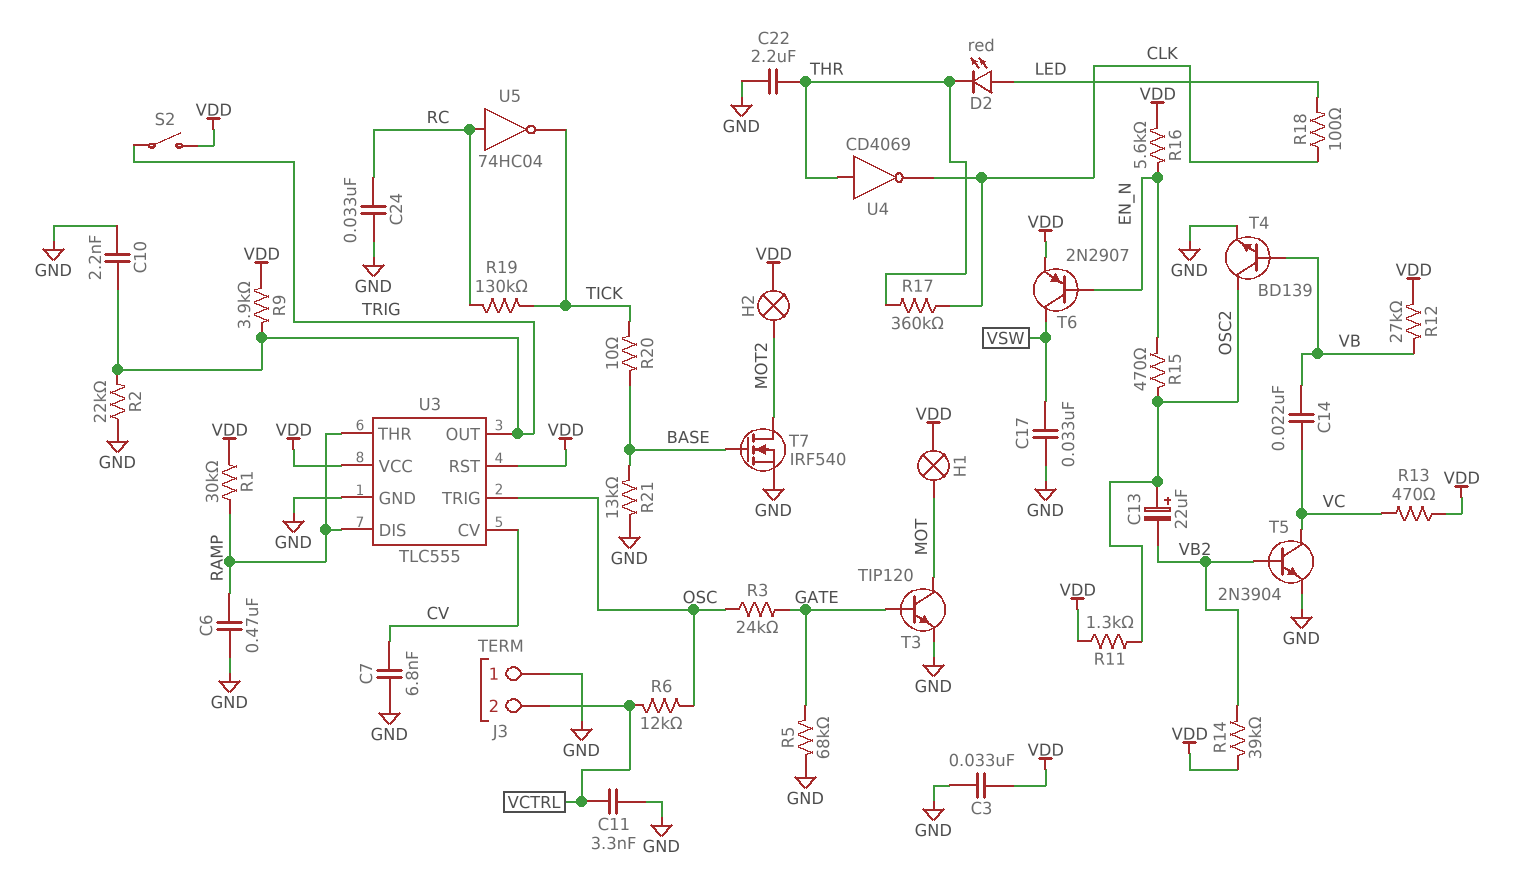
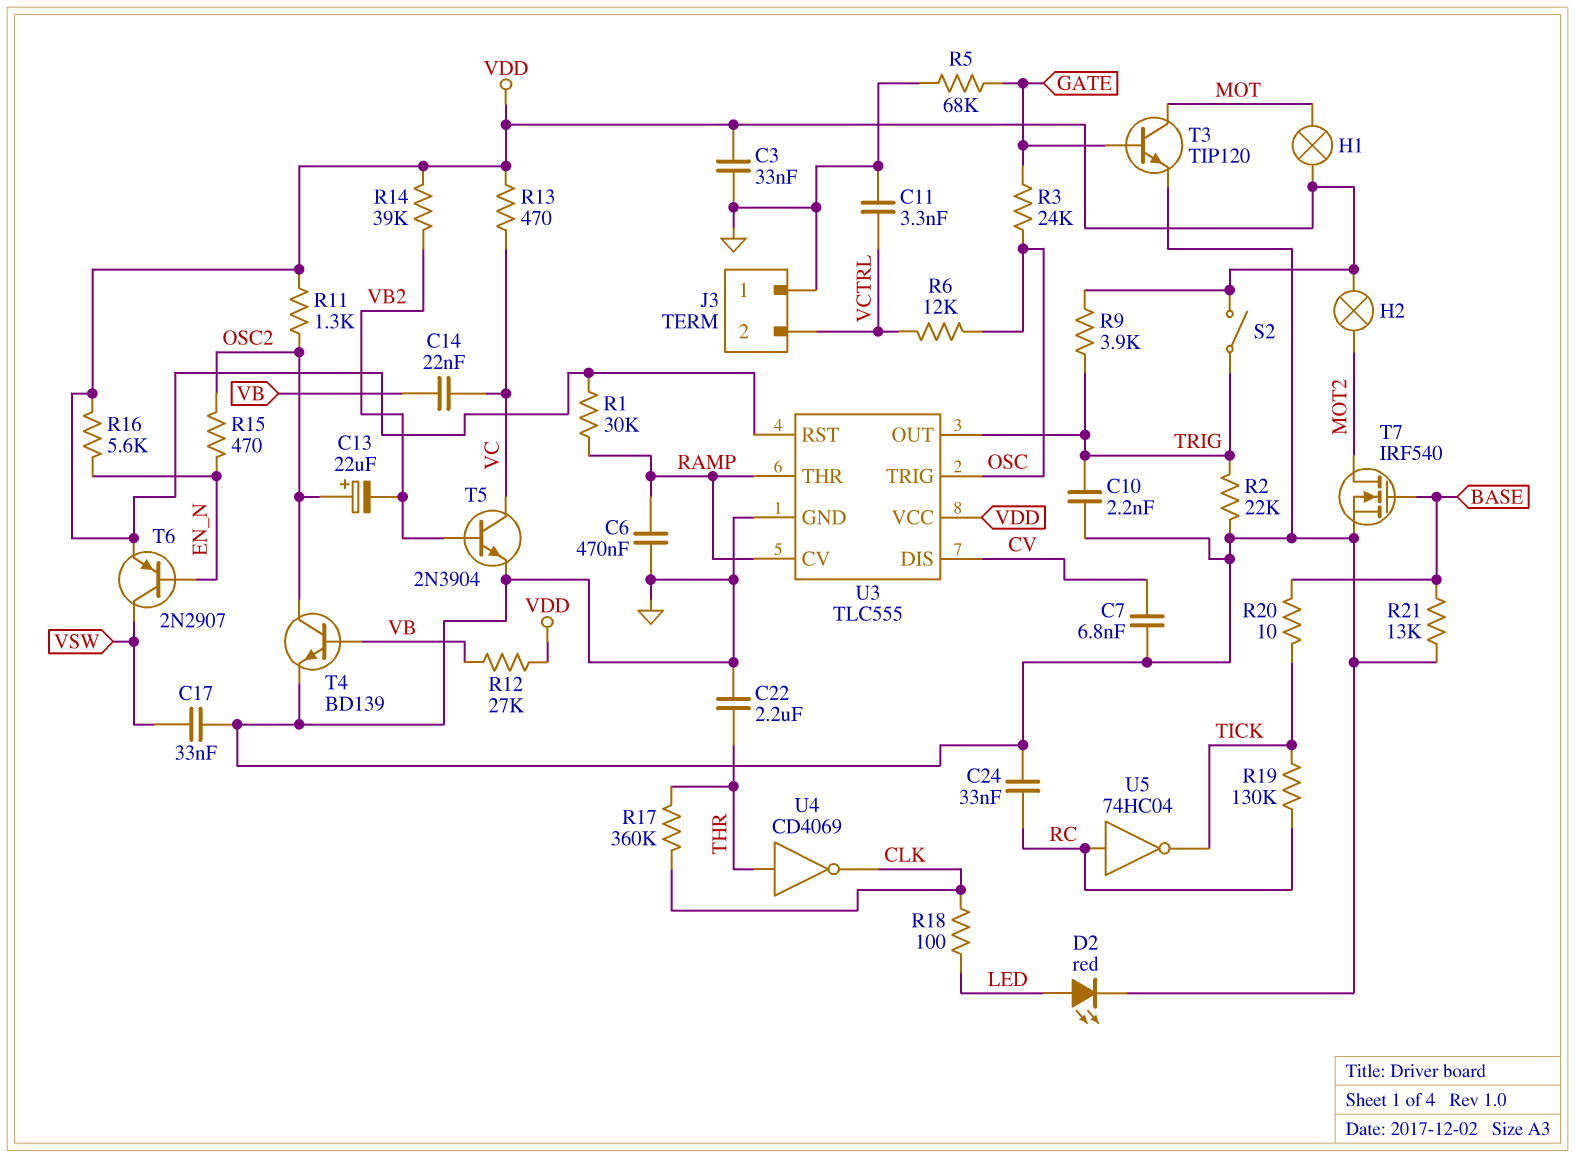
D2: LED red (A LED, K THR) -> LED red (A LED, K GND)
U3 pin CV: CV -> RAMP
U3 pin DIS: RAMP -> CV

